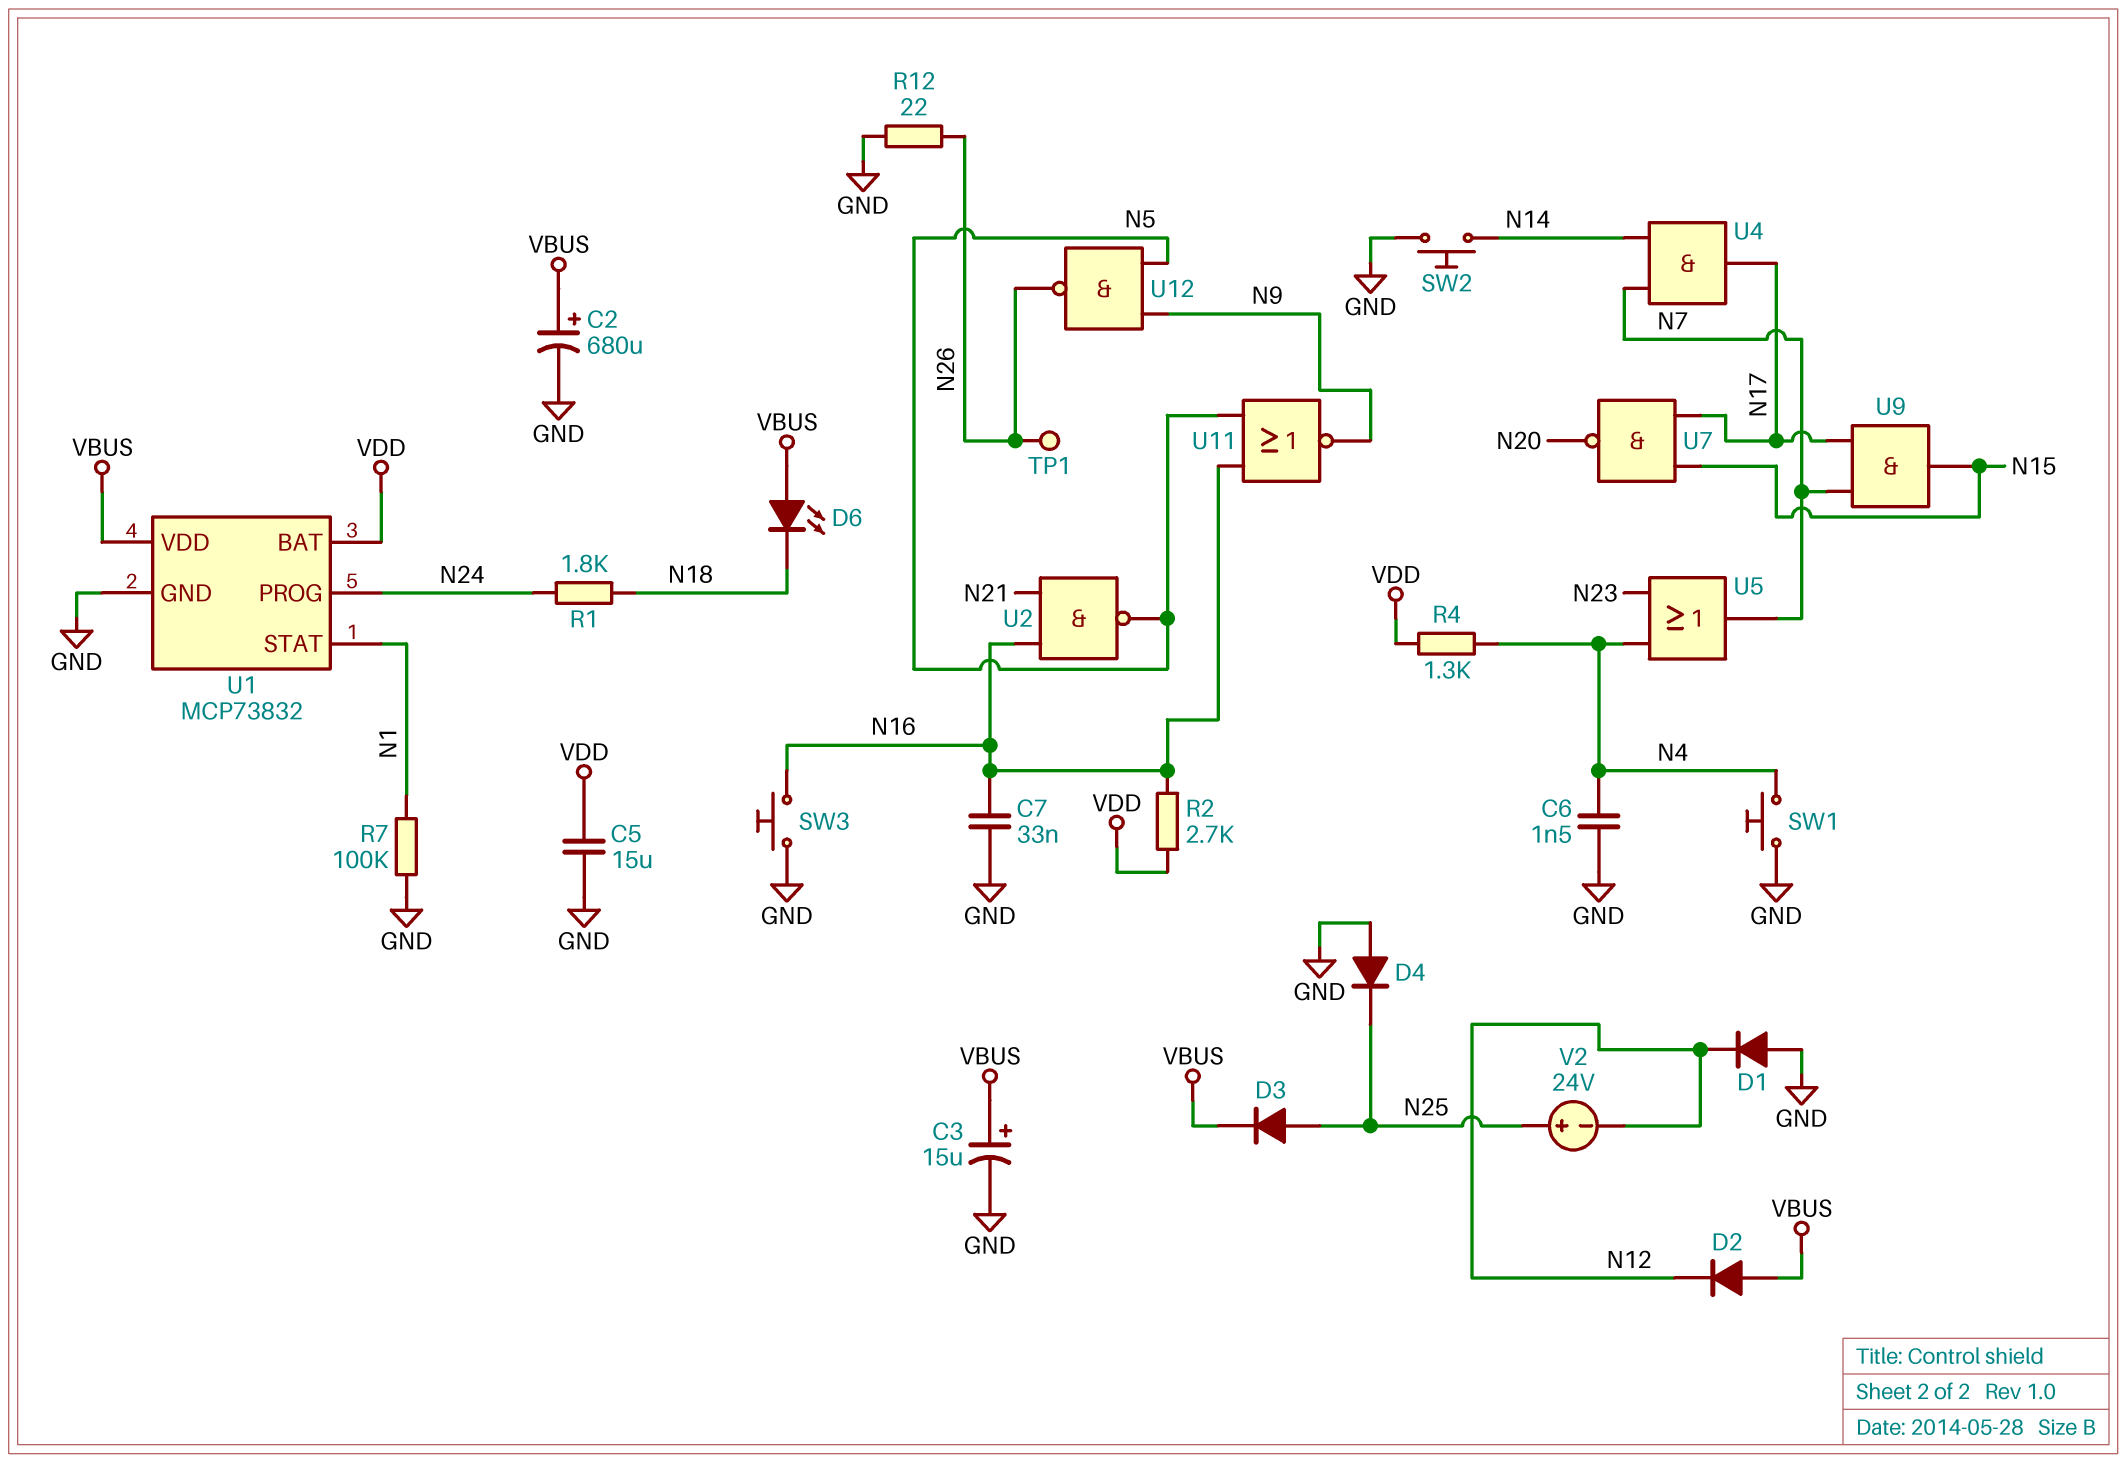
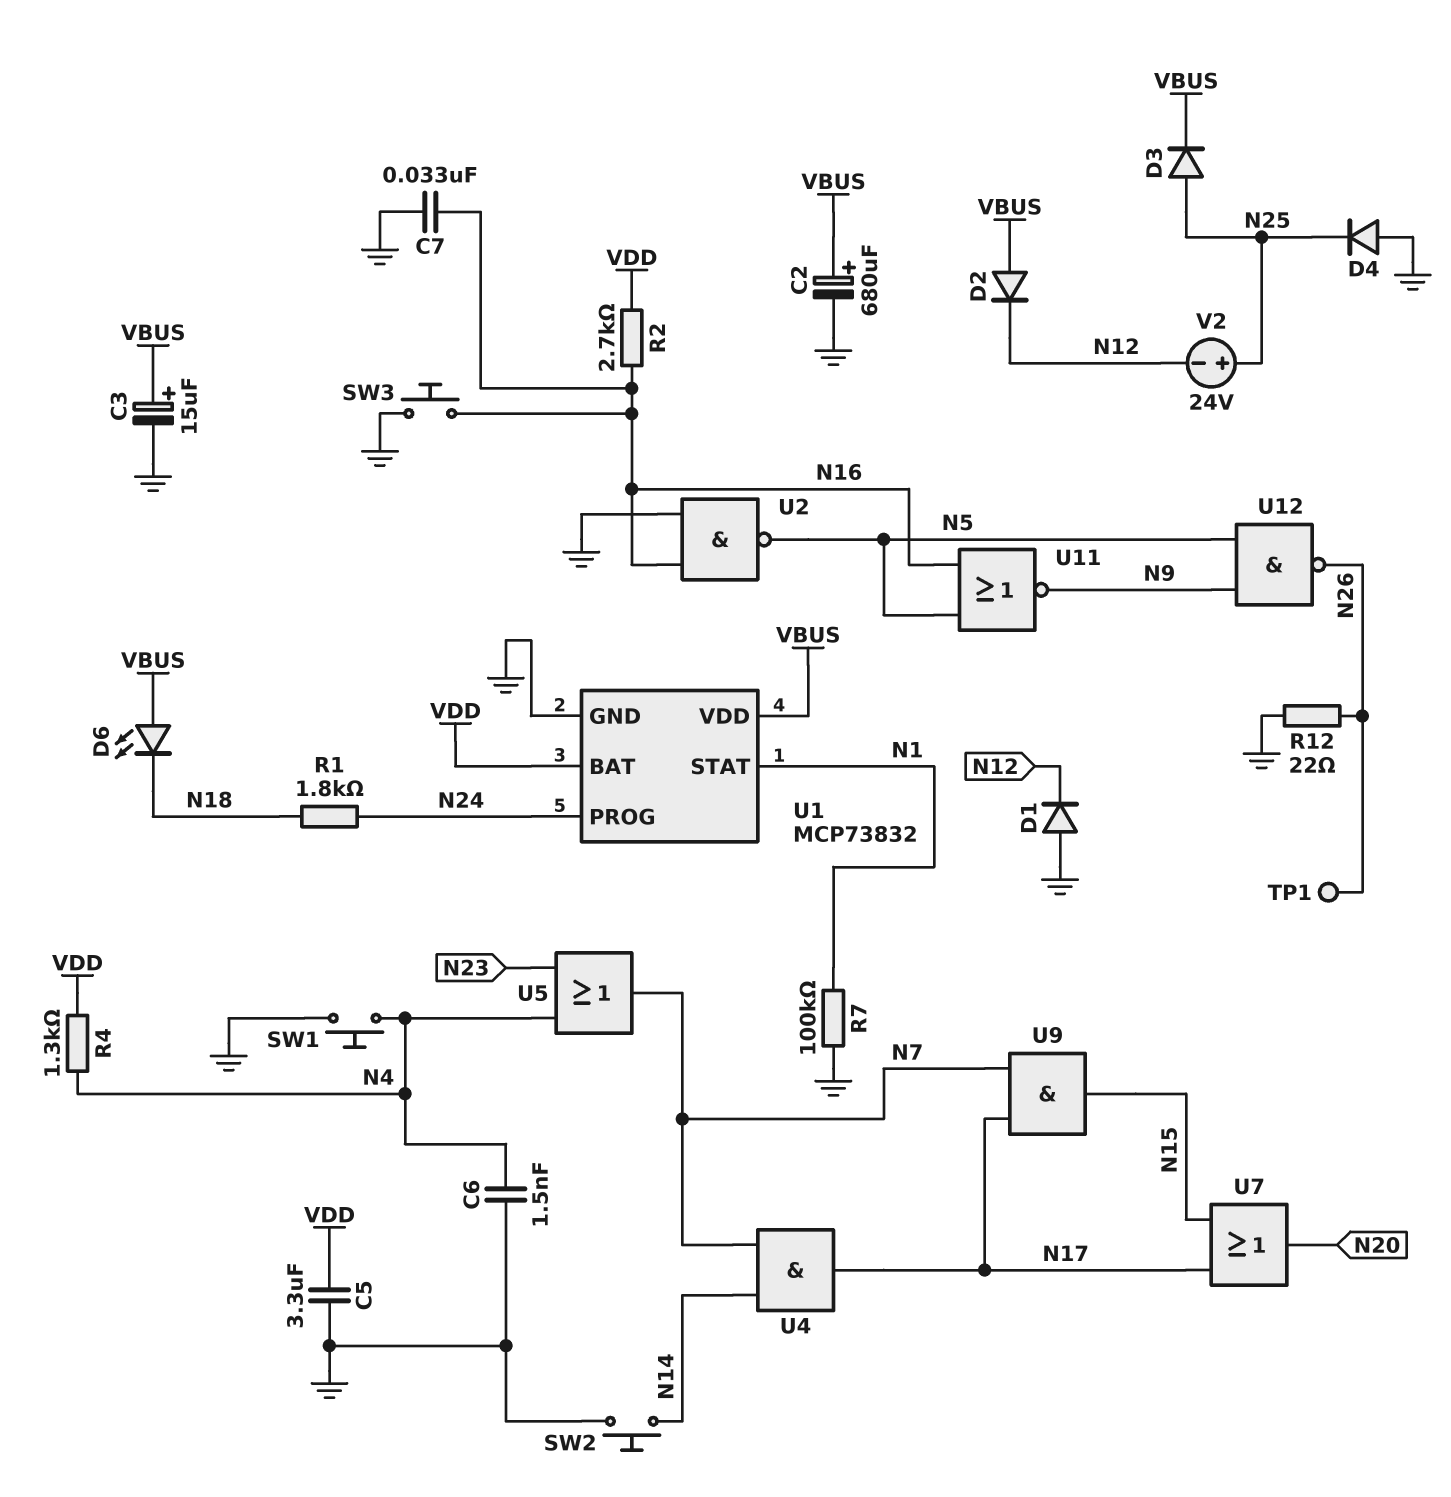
C5: 15uF (GND, VDD) -> 3.3uF (GND, VDD)
U2: NAND (in N16, in N21, out N5) -> NAND (in GND, in N16, out N5)
U7: NAND (in N15, in N17, out N20) -> OR (in N15, in N17, out N20)

